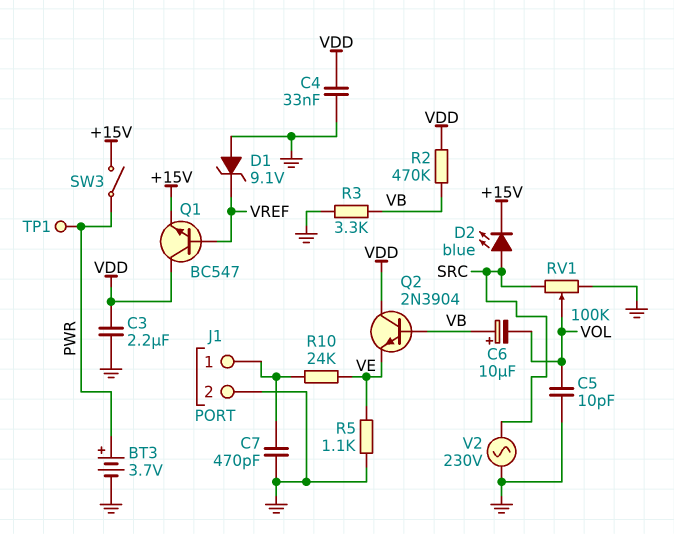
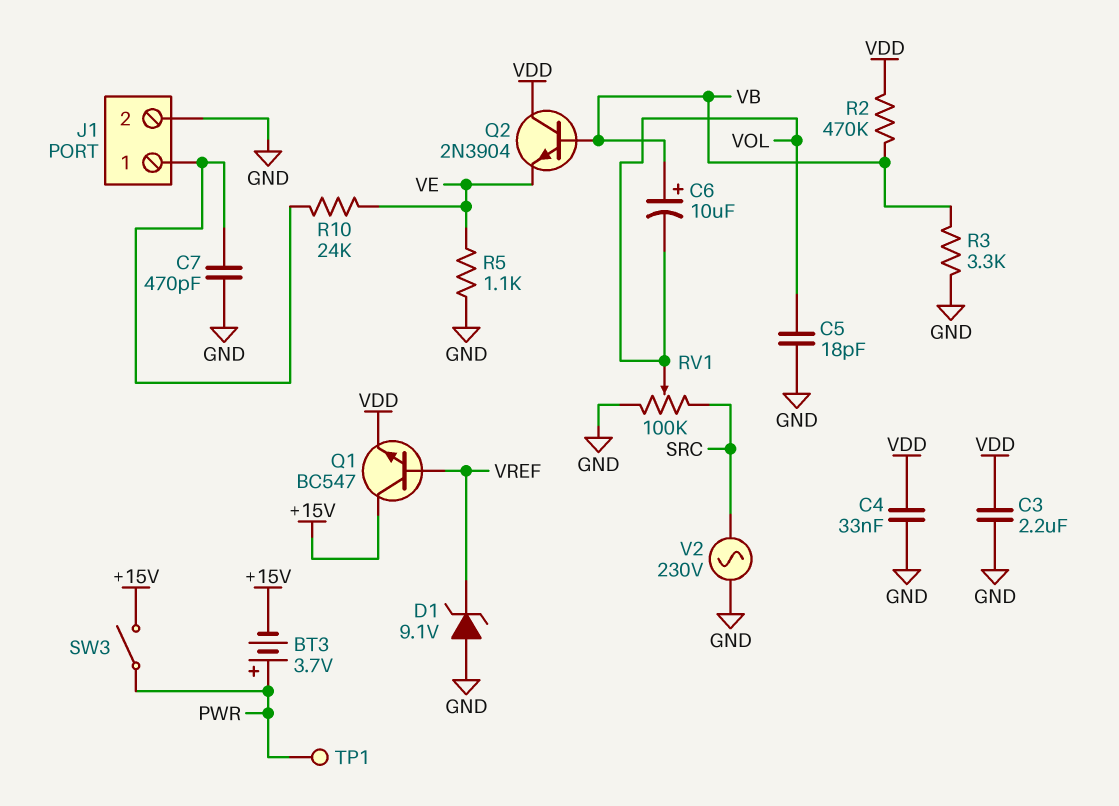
BT3: 3.7V (plus PWR, minus GND) -> 3.7V (plus PWR, minus +15V)
C5: 10pF (GND, VOL) -> 18pF (GND, VOL)
D2: LED blue (A SRC, K +15V) -> none
Q1: NPN BC547 (B VREF, C VDD, E +15V) -> NPN BC547 (B VREF, C +15V, E VDD)

